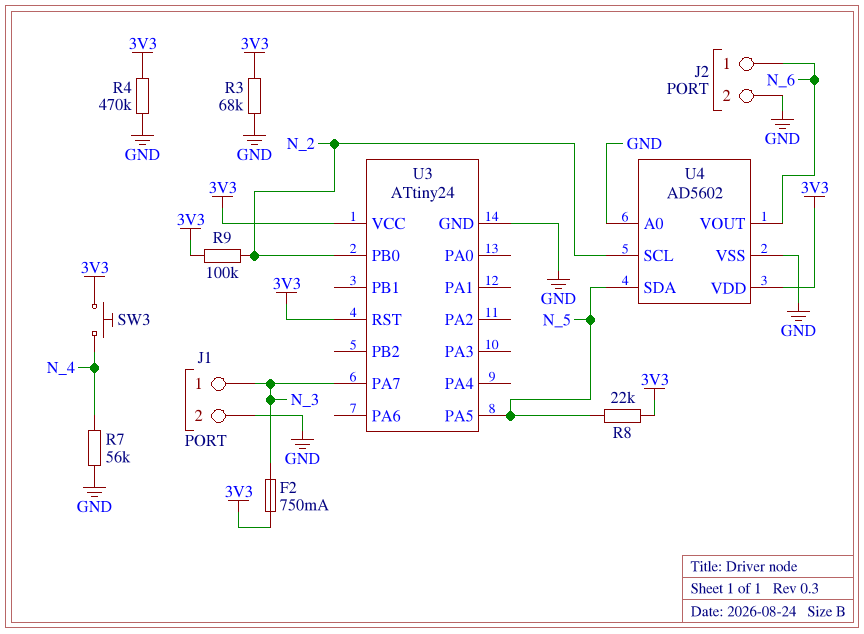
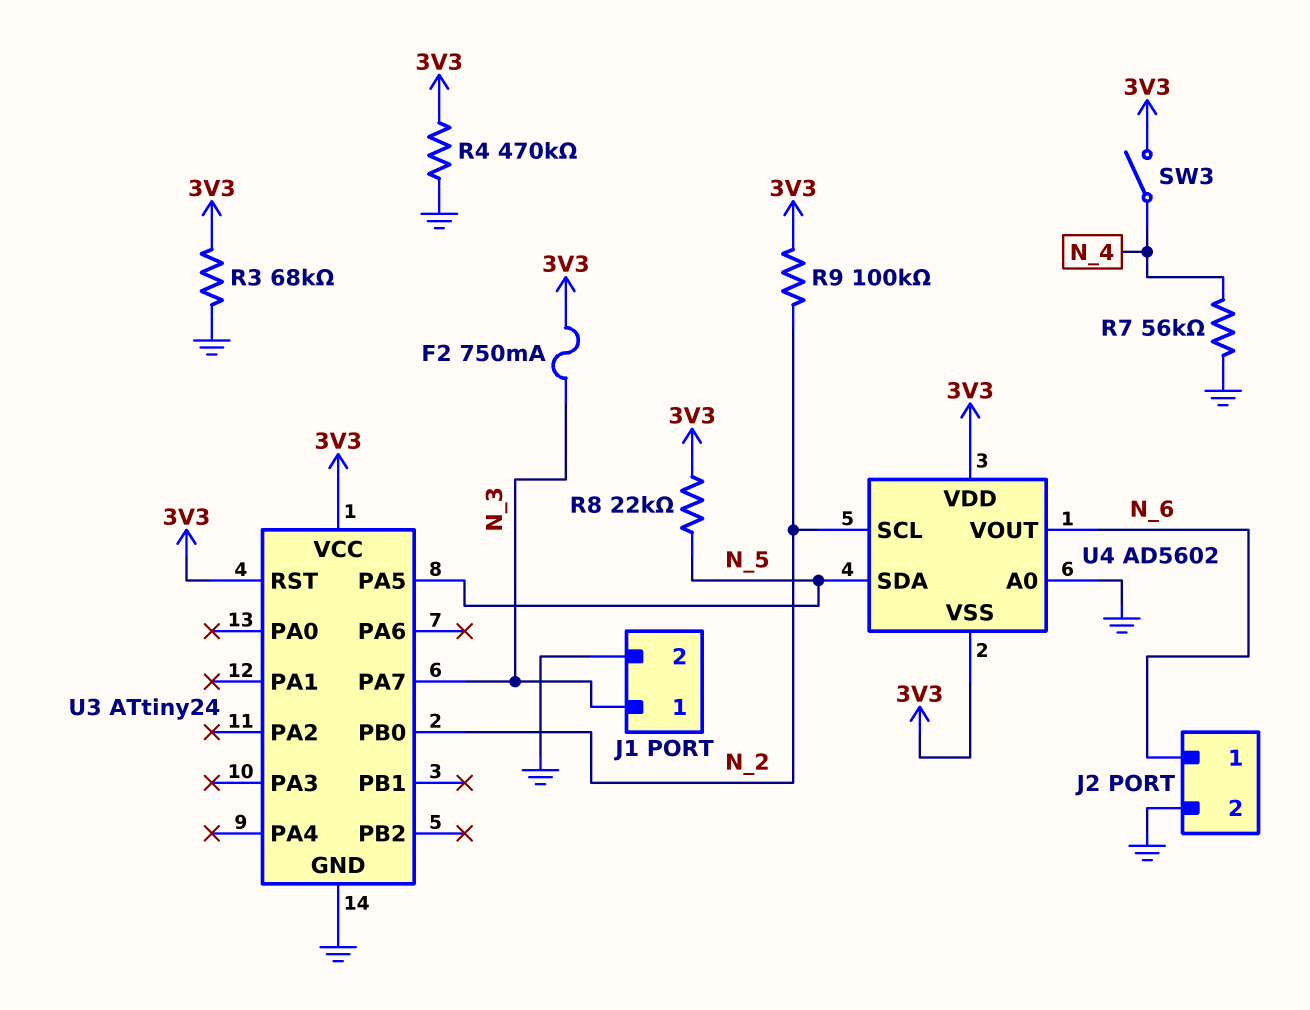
SW3: button (3V3, N_4) -> switch (3V3, N_4)
U4 pin VSS: GND -> 3V3

